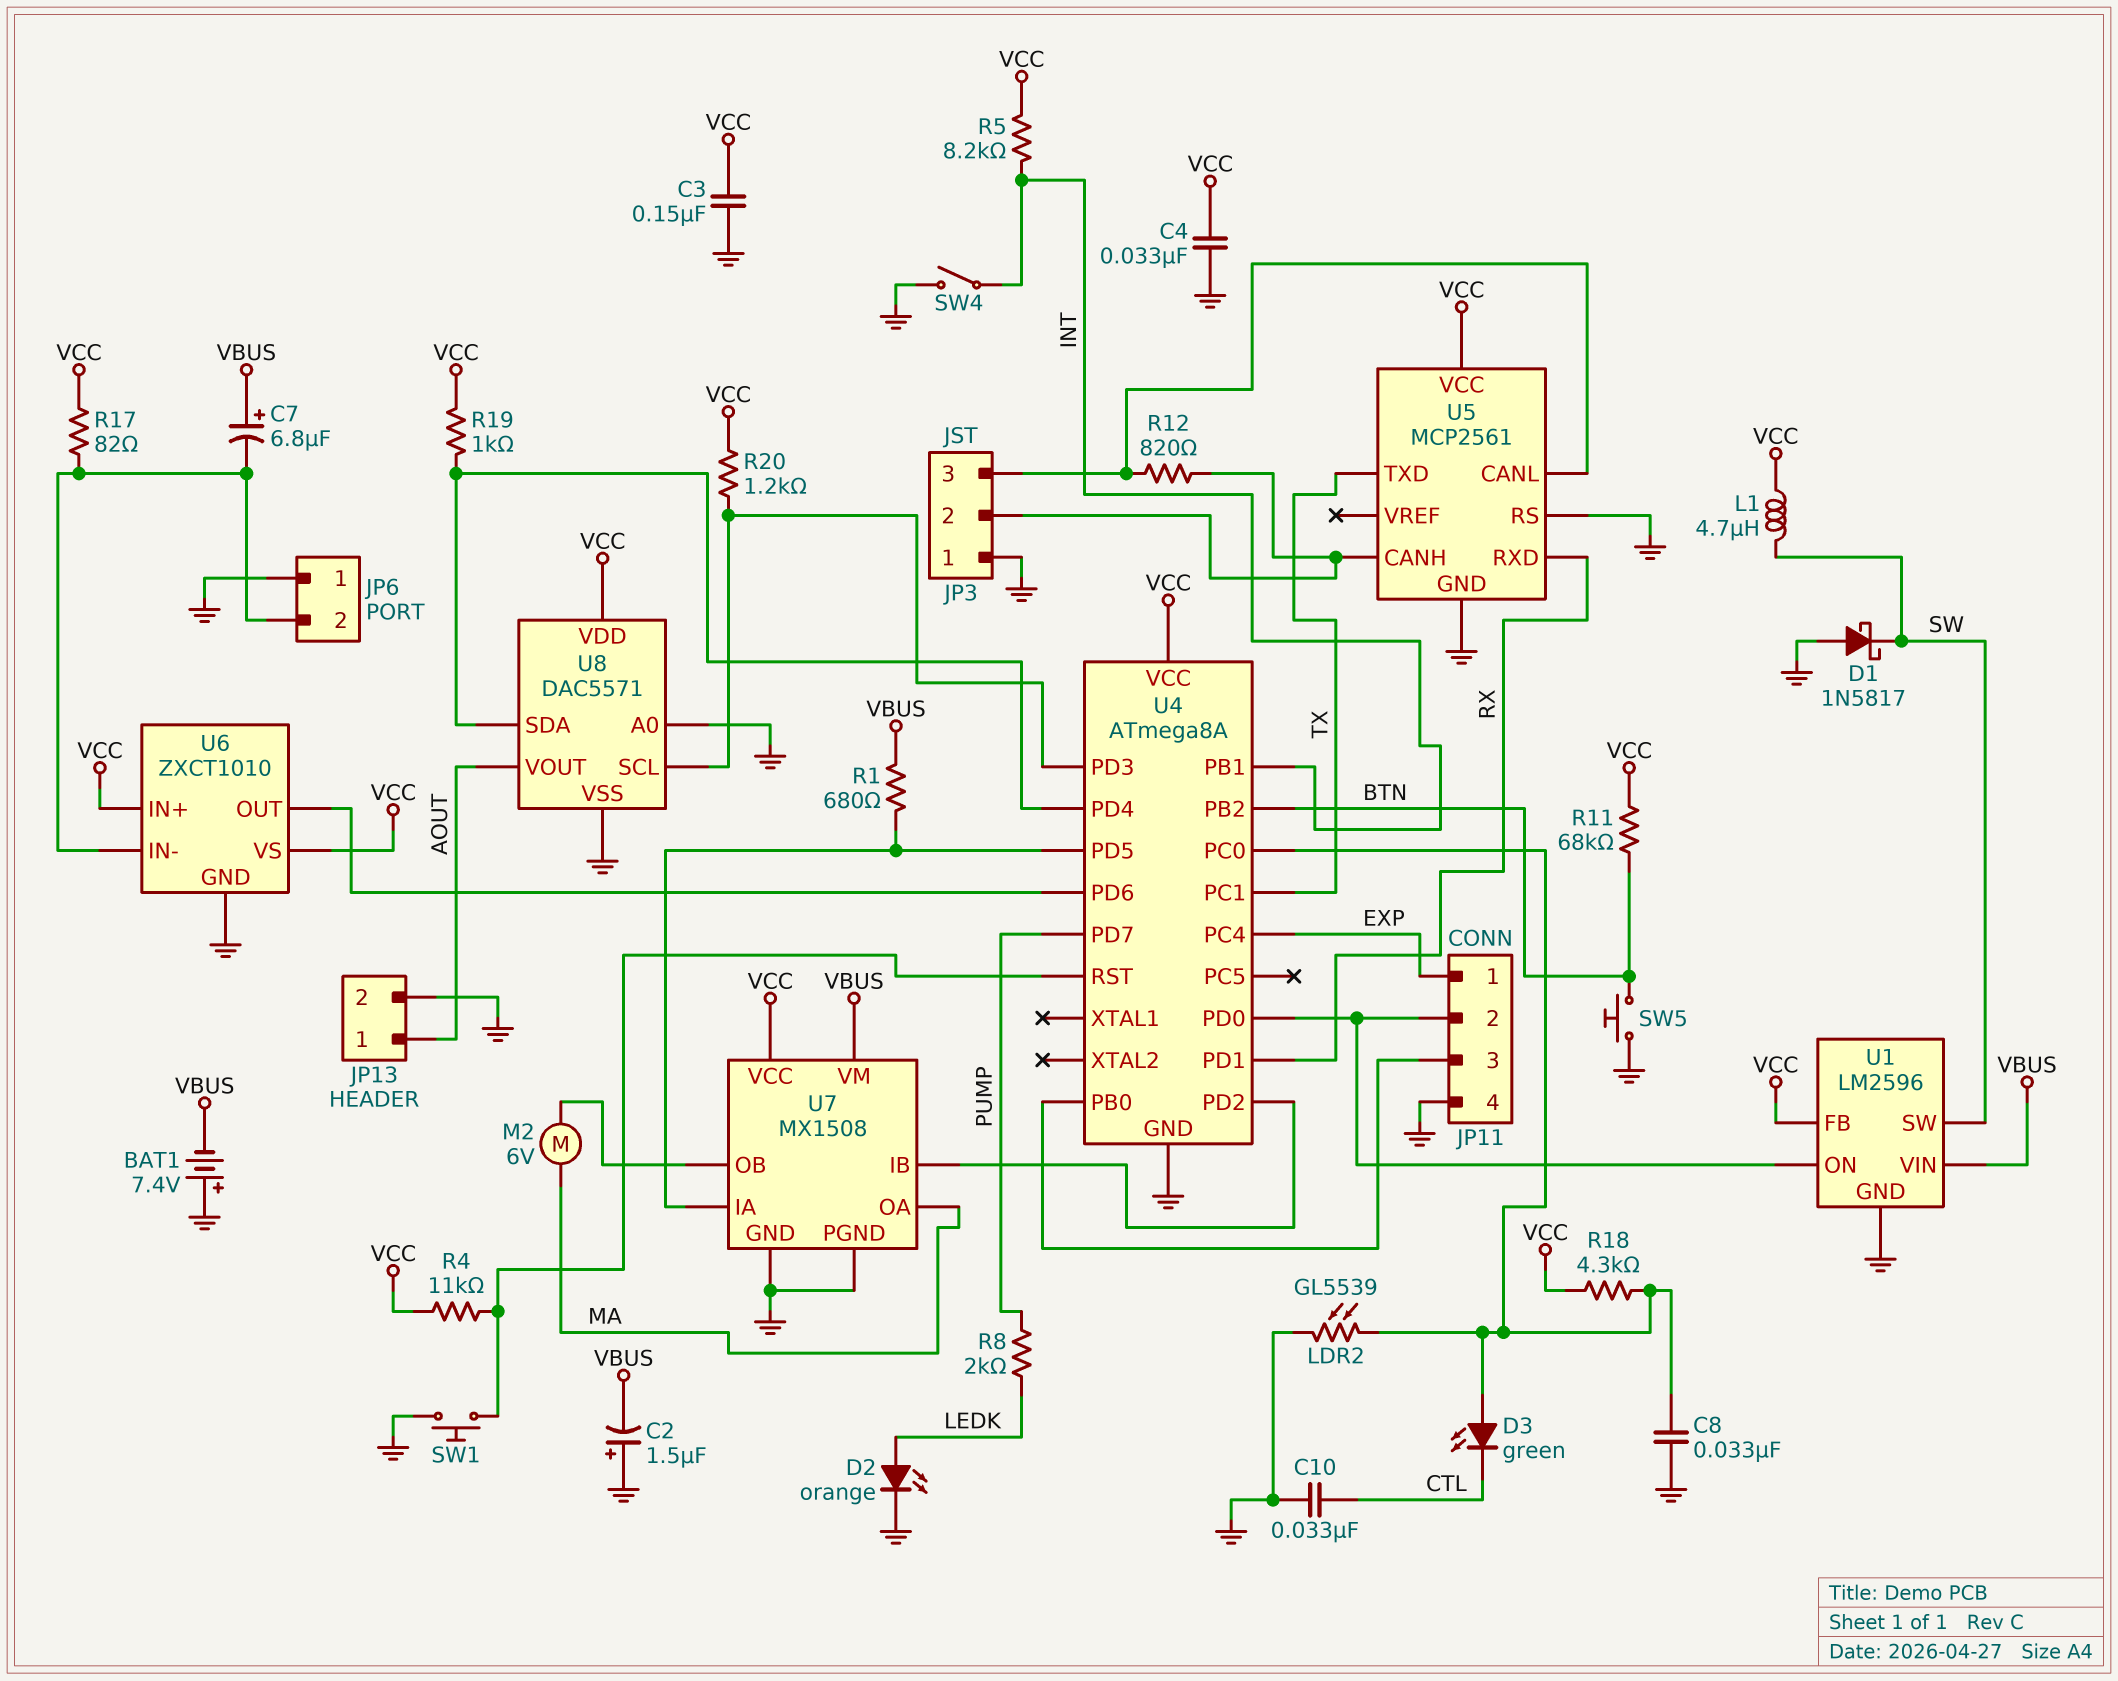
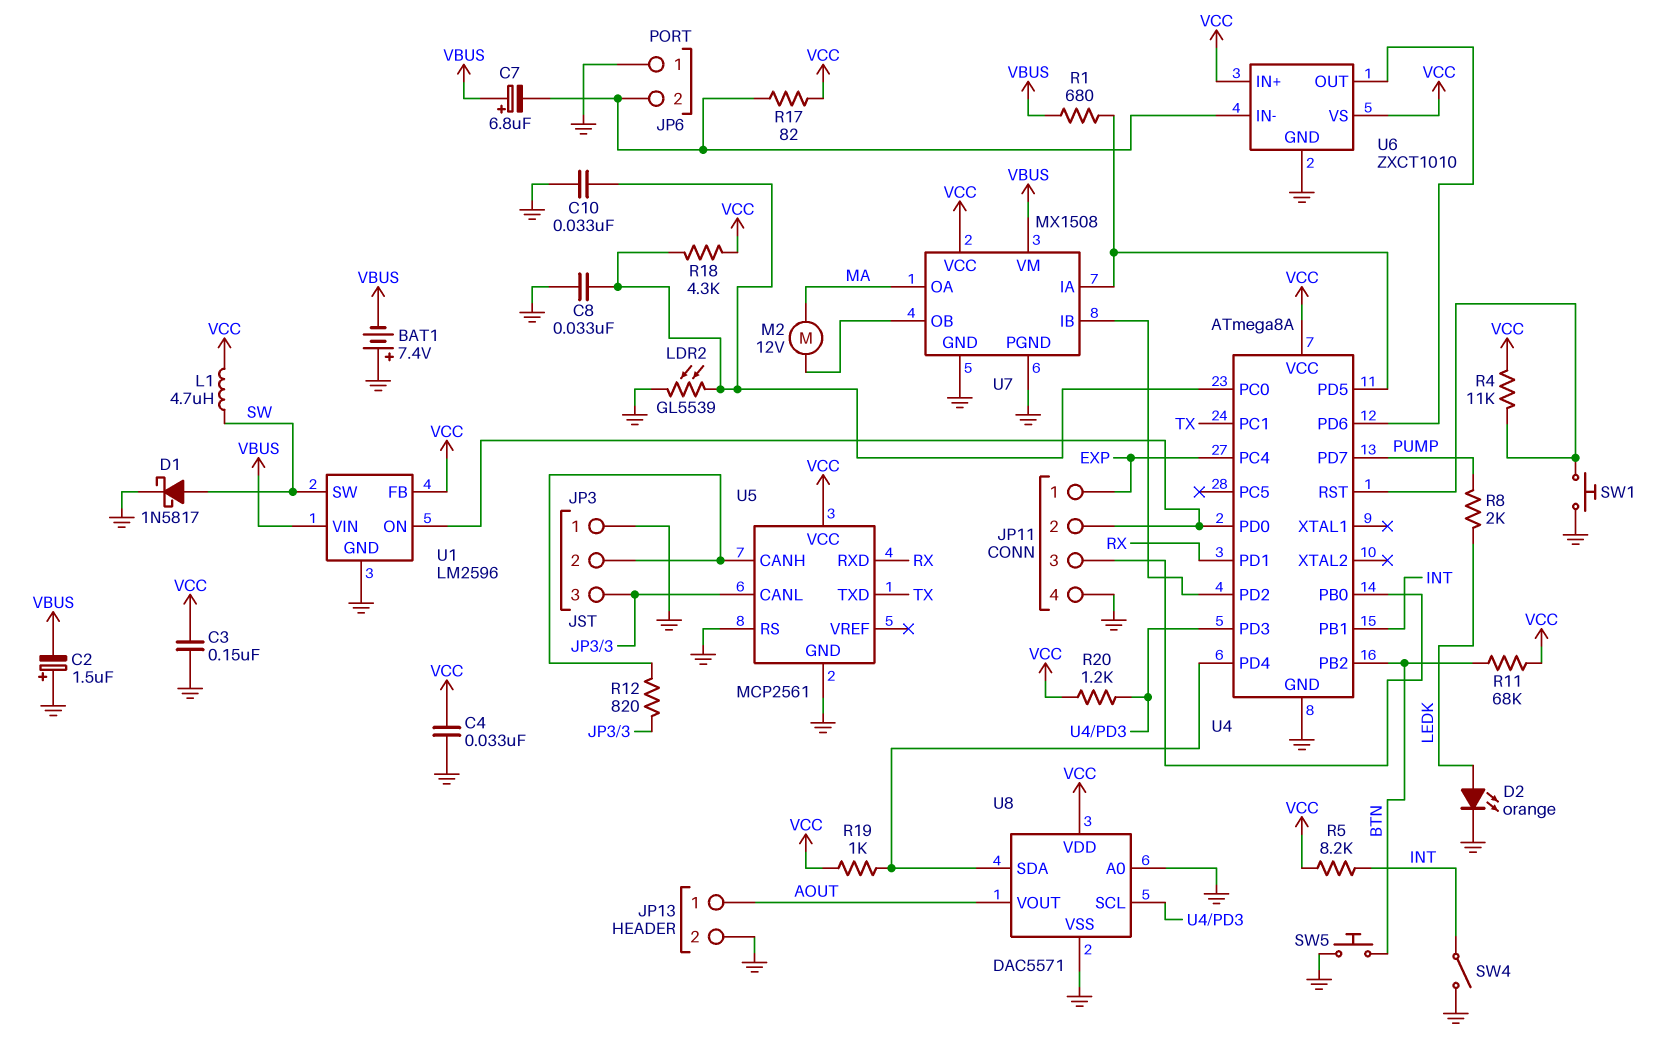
C10: 33nF (CTL, GND) -> 33nF (GND, U4/PC0)
D1: schottky 1N5817 (A GND, K SW) -> schottky 1N5817 (A SW, K GND)
D3: LED green (A U4/PC0, K CTL) -> none
M2: motor 6V (MA, U7/OB) -> motor 12V (MA, U7/OB)

